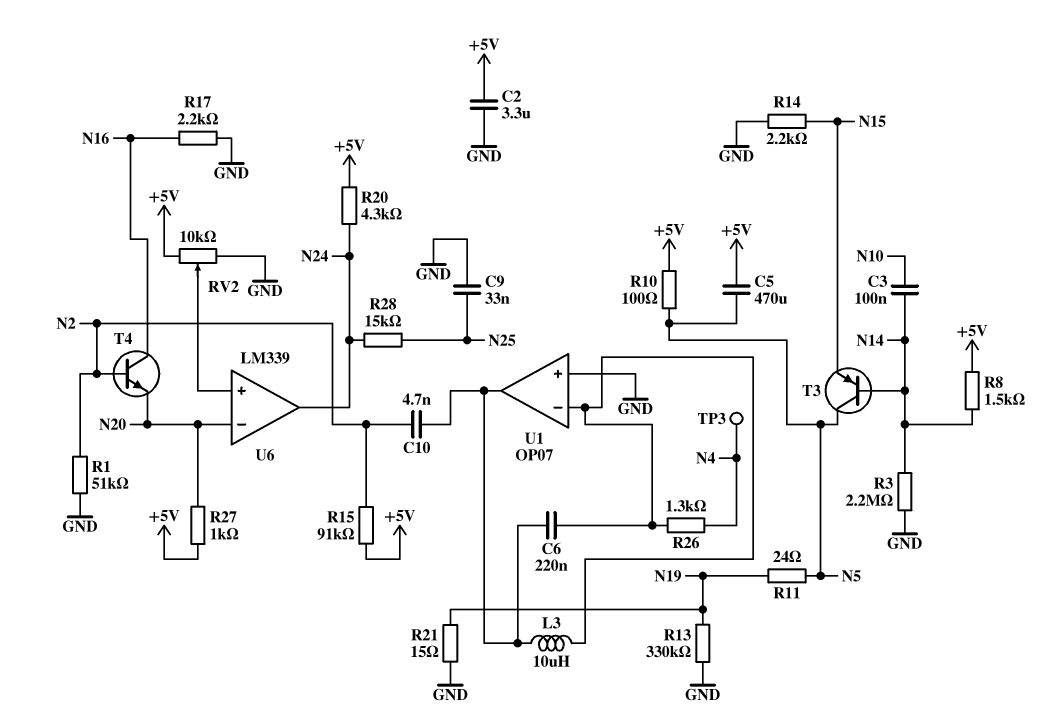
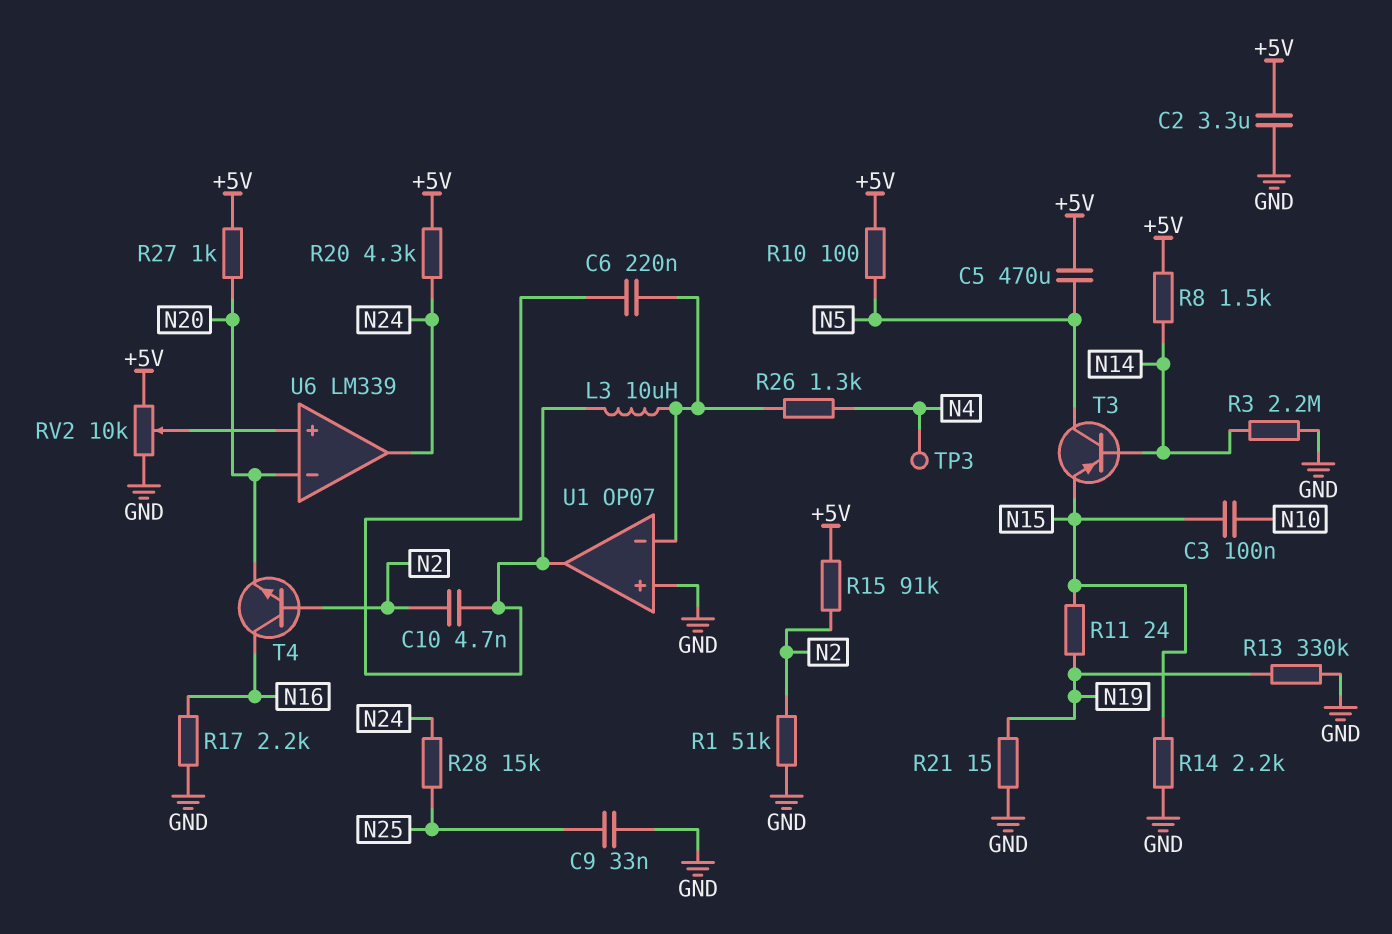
C3: 100nF (N10, N14) -> 100nF (N10, N15)
R11: 24 (N5, N19) -> 24 (N15, N19)

